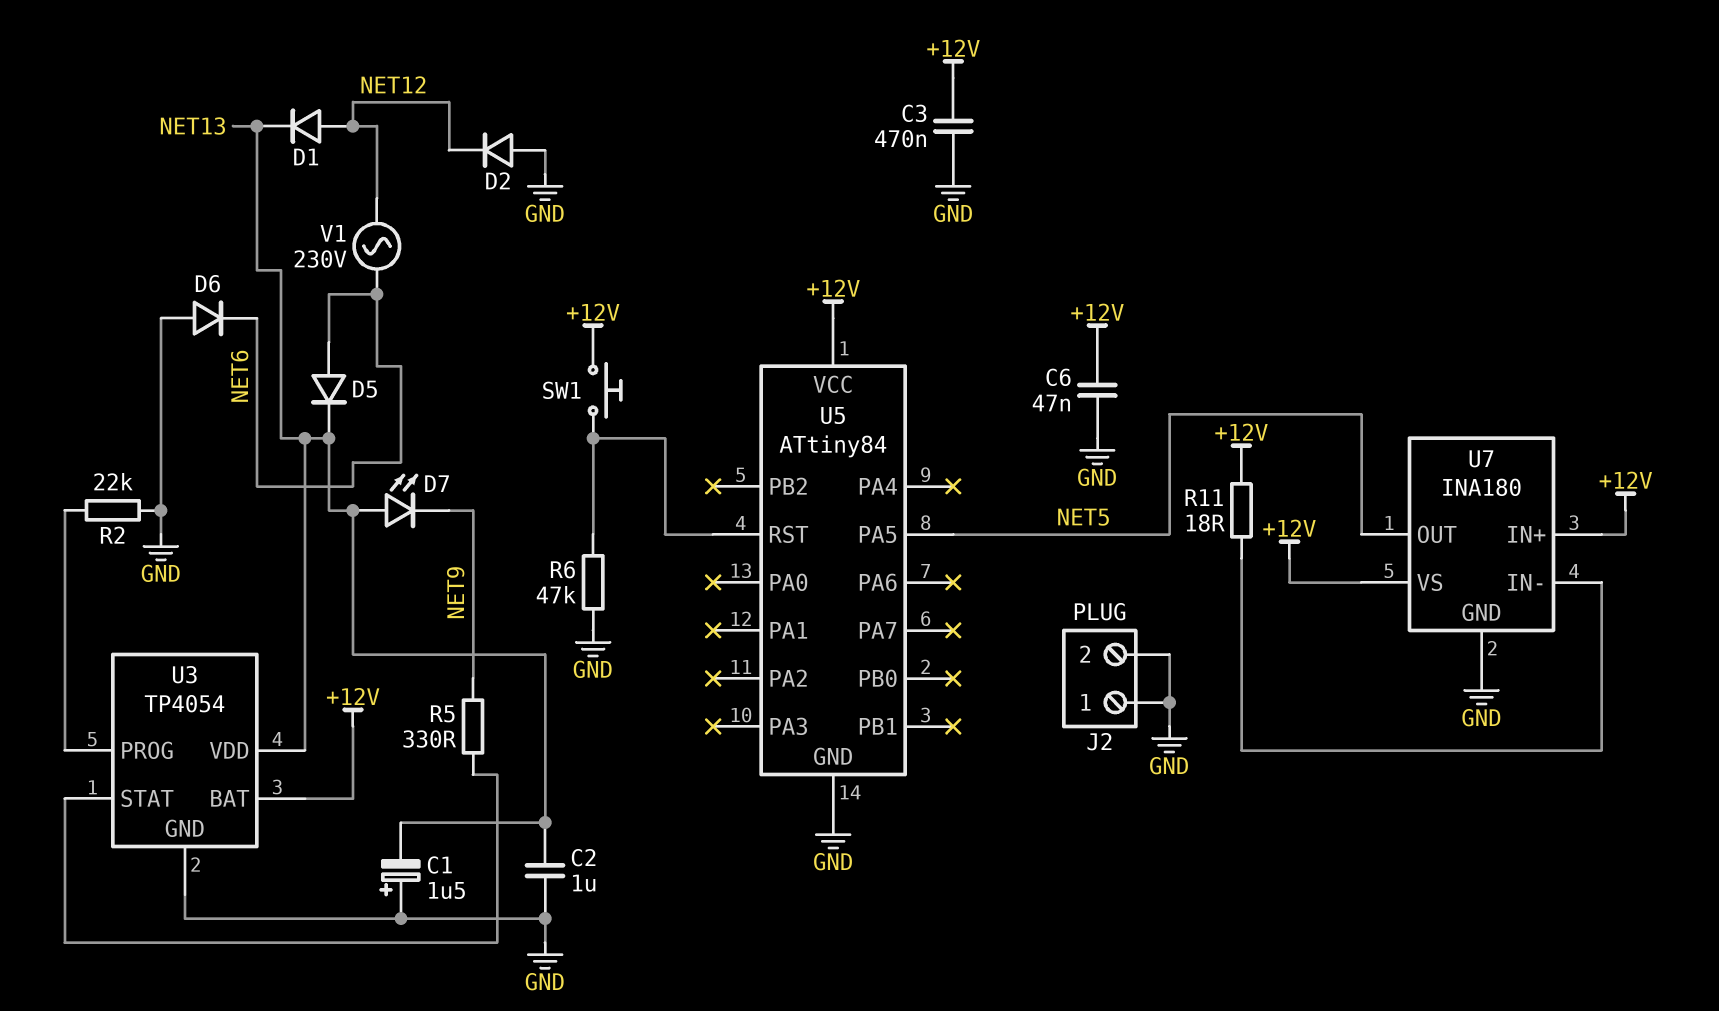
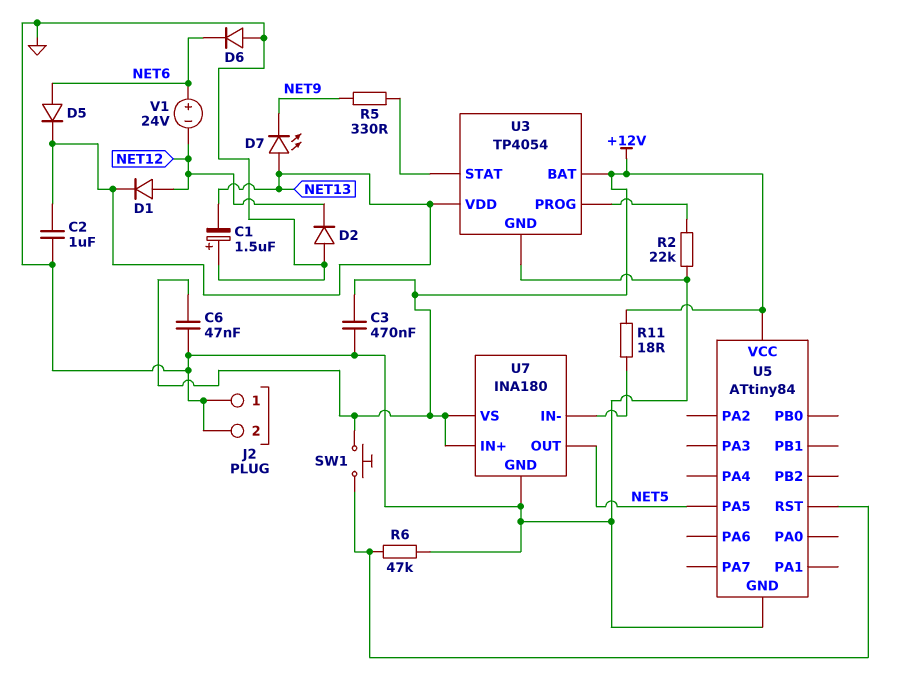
V1: AC 230V (NET6, NET12) -> 24V (plus NET6, minus NET12)

